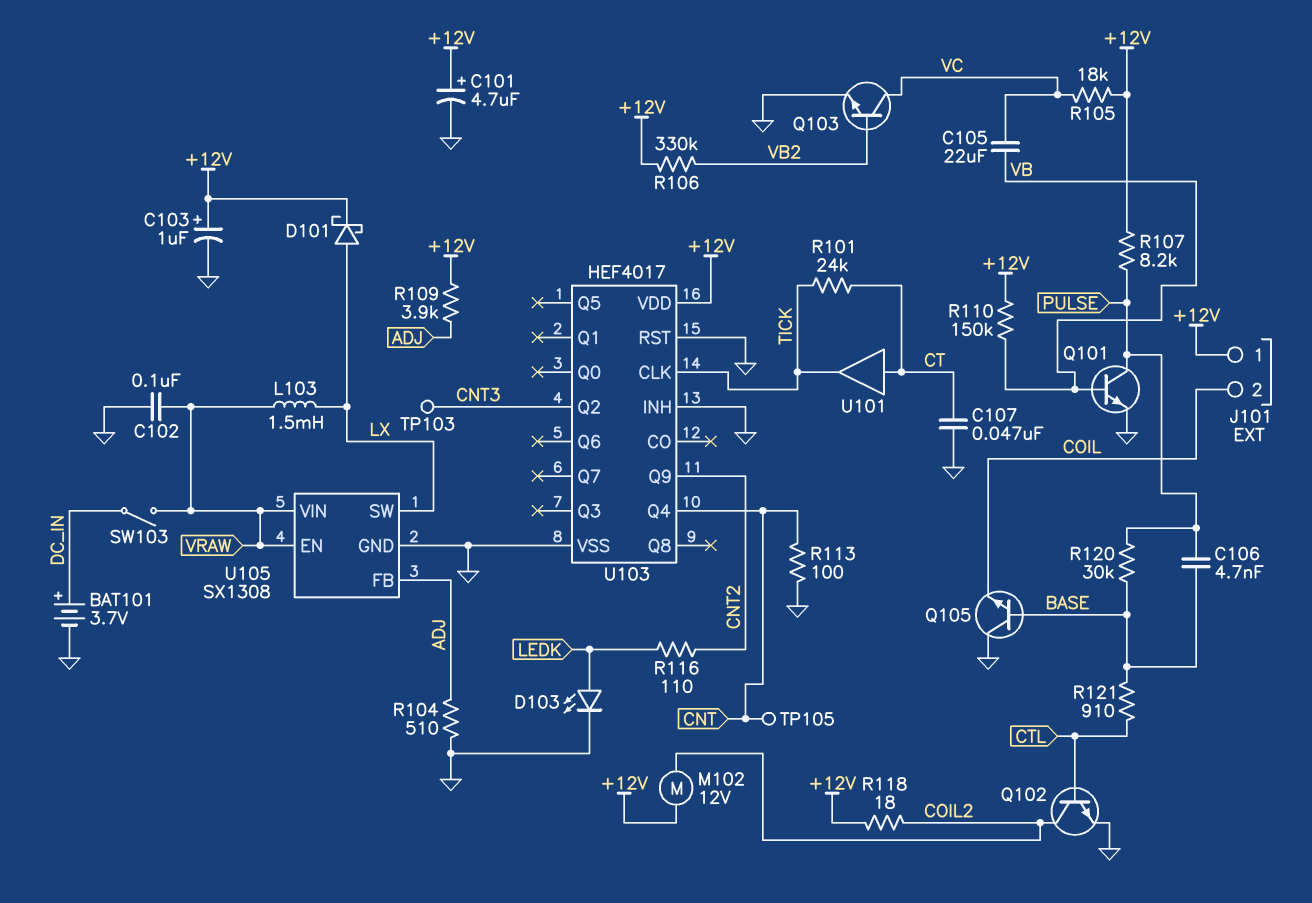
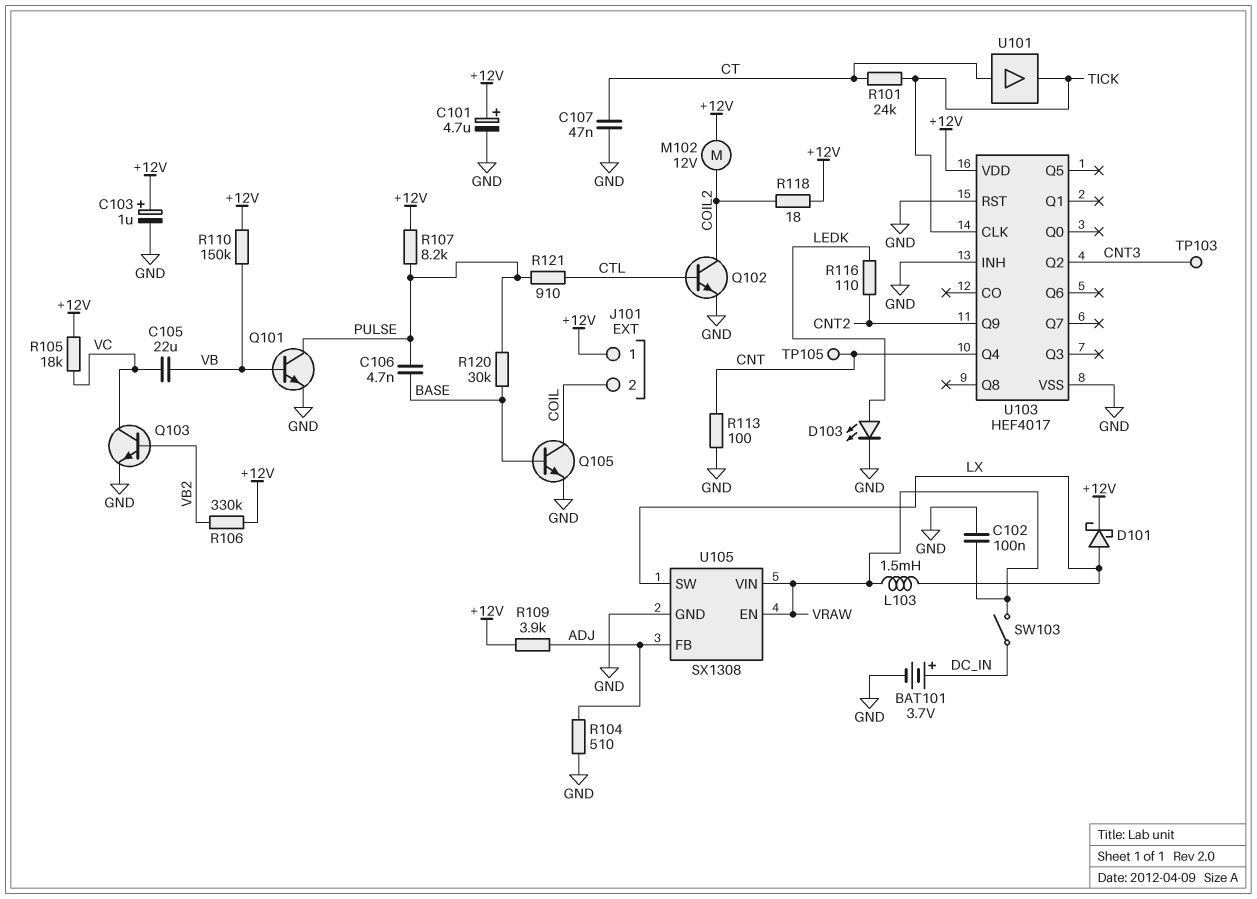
Q105: NPN (B BASE, C GND, E COIL) -> NPN (B BASE, C COIL, E GND)
R121: 910 (BASE, CTL) -> 910 (CTL, PULSE)

